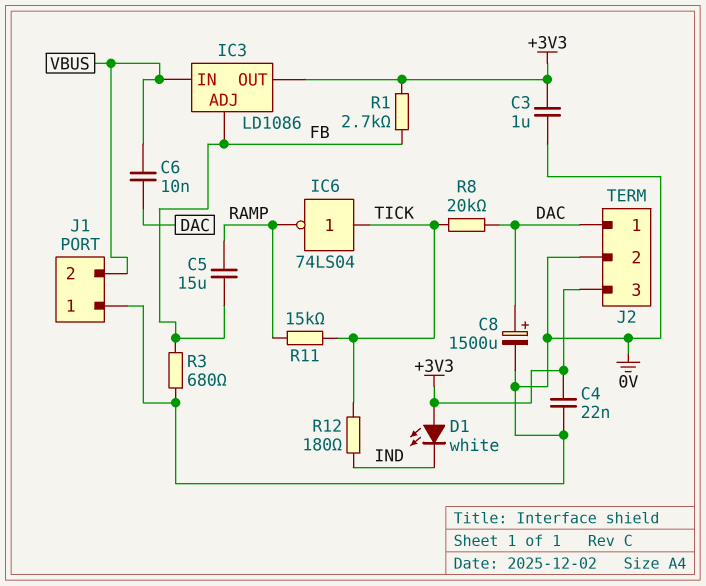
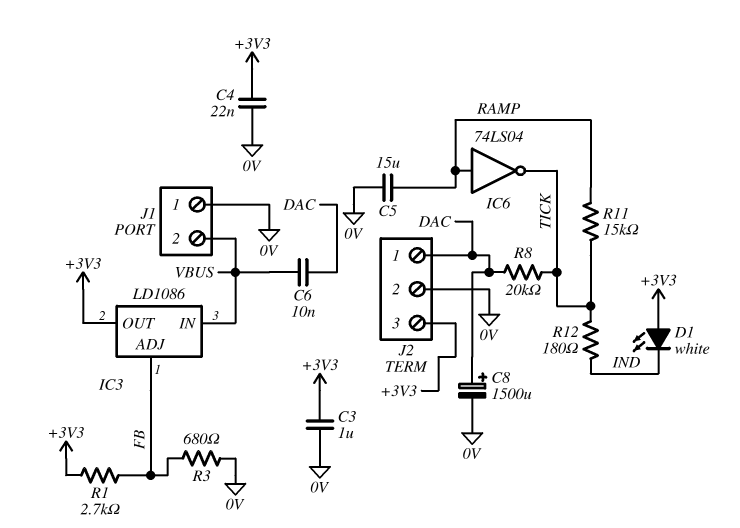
C5: 15uF (FB, RAMP) -> 15uF (0V, RAMP)
IC6: NOT 74LS04 (in TICK, out RAMP) -> NOT 74LS04 (in RAMP, out TICK)

